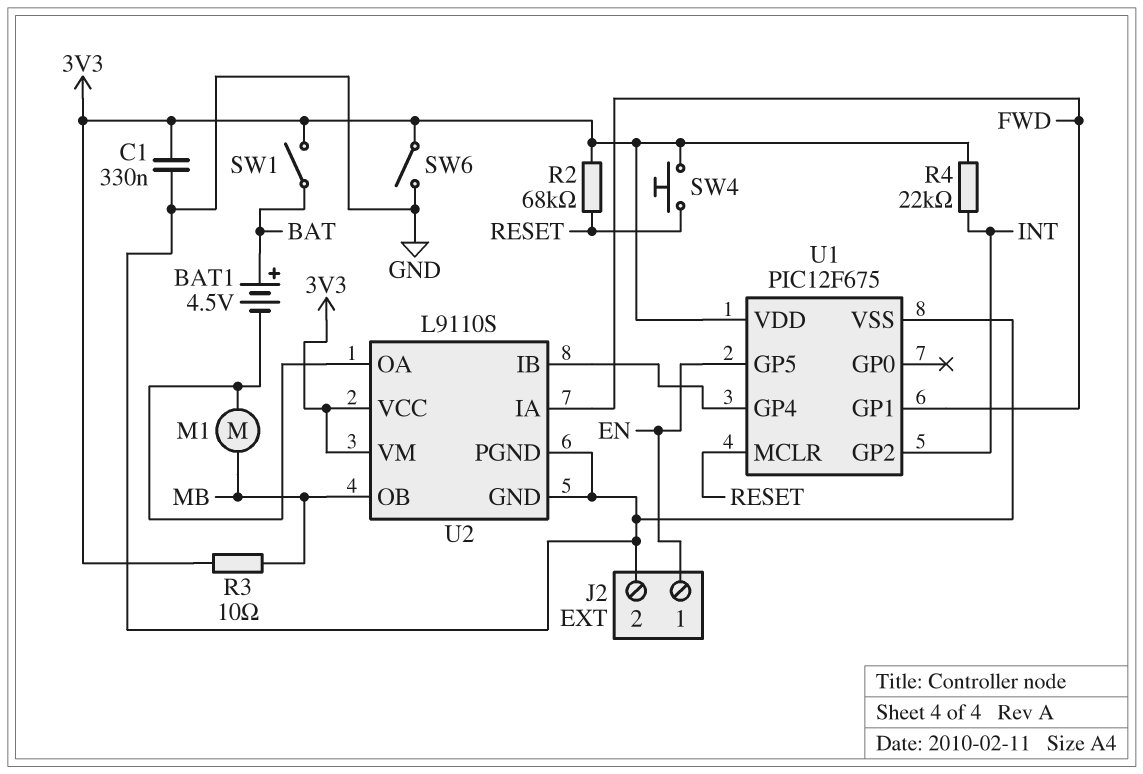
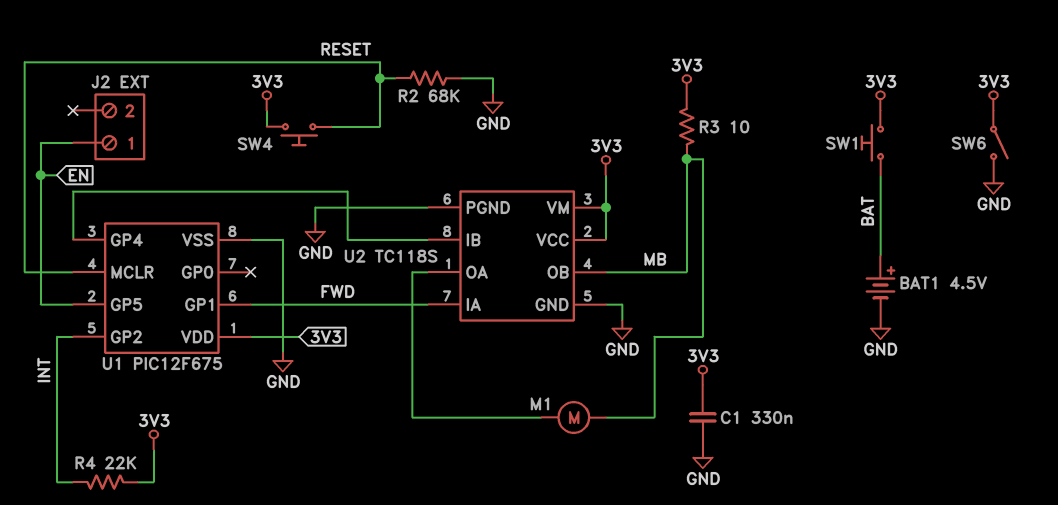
BAT1: 4.5V (plus BAT, minus U2/OA) -> 4.5V (plus BAT, minus GND)
J2 pin 2: GND -> none
R2: 68k (3V3, RESET) -> 68k (GND, RESET)
SW1: switch (3V3, BAT) -> button (3V3, BAT)
U2: L9110S -> TC118S

